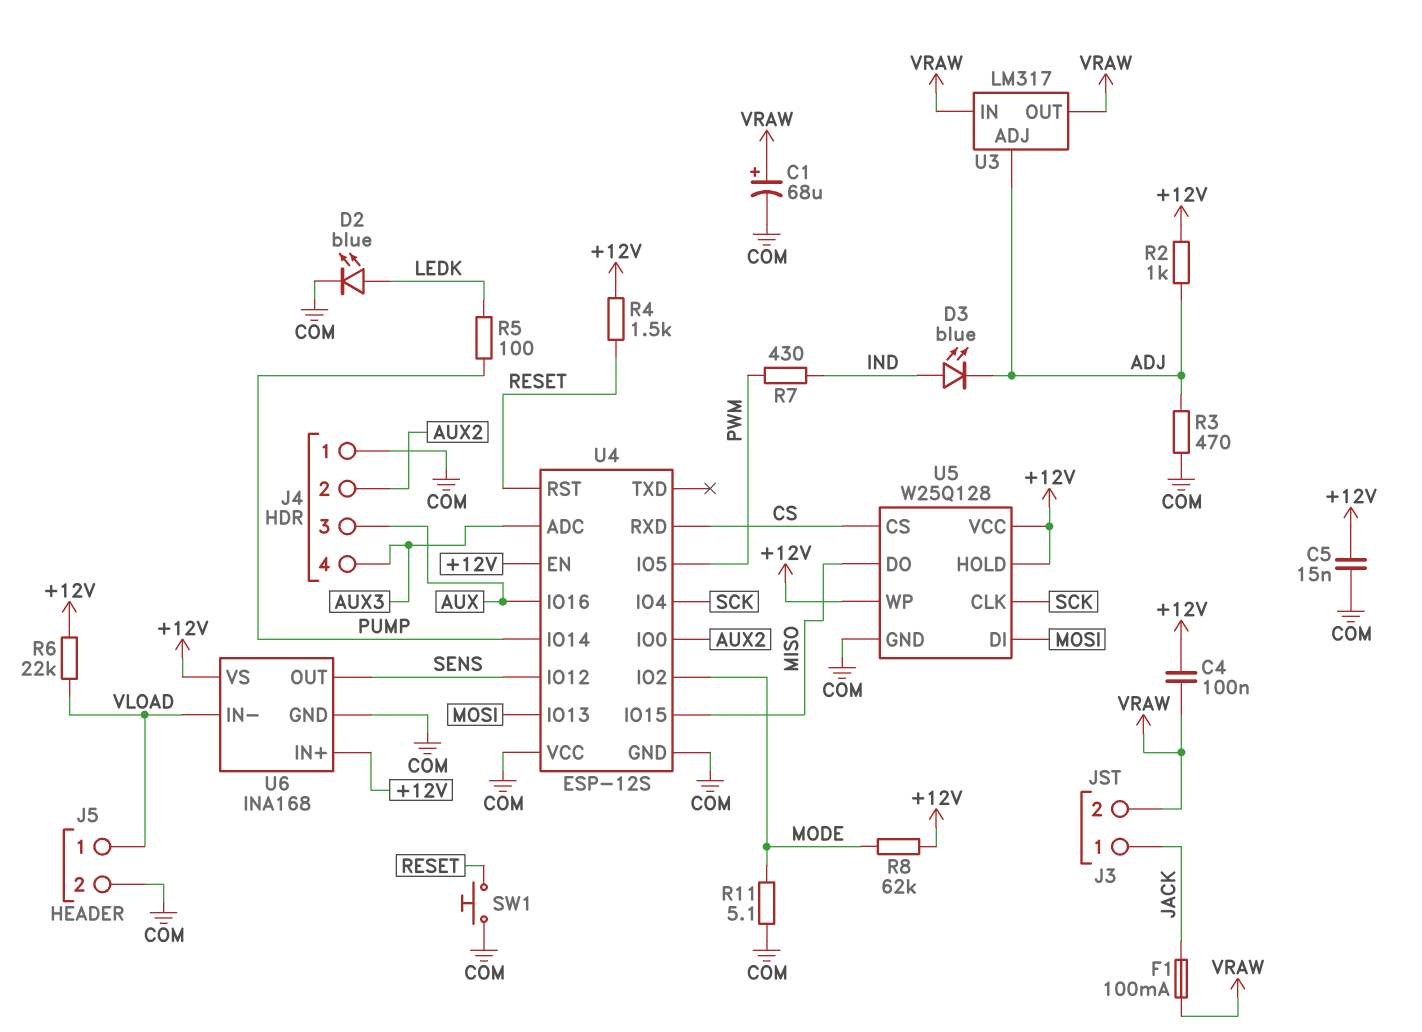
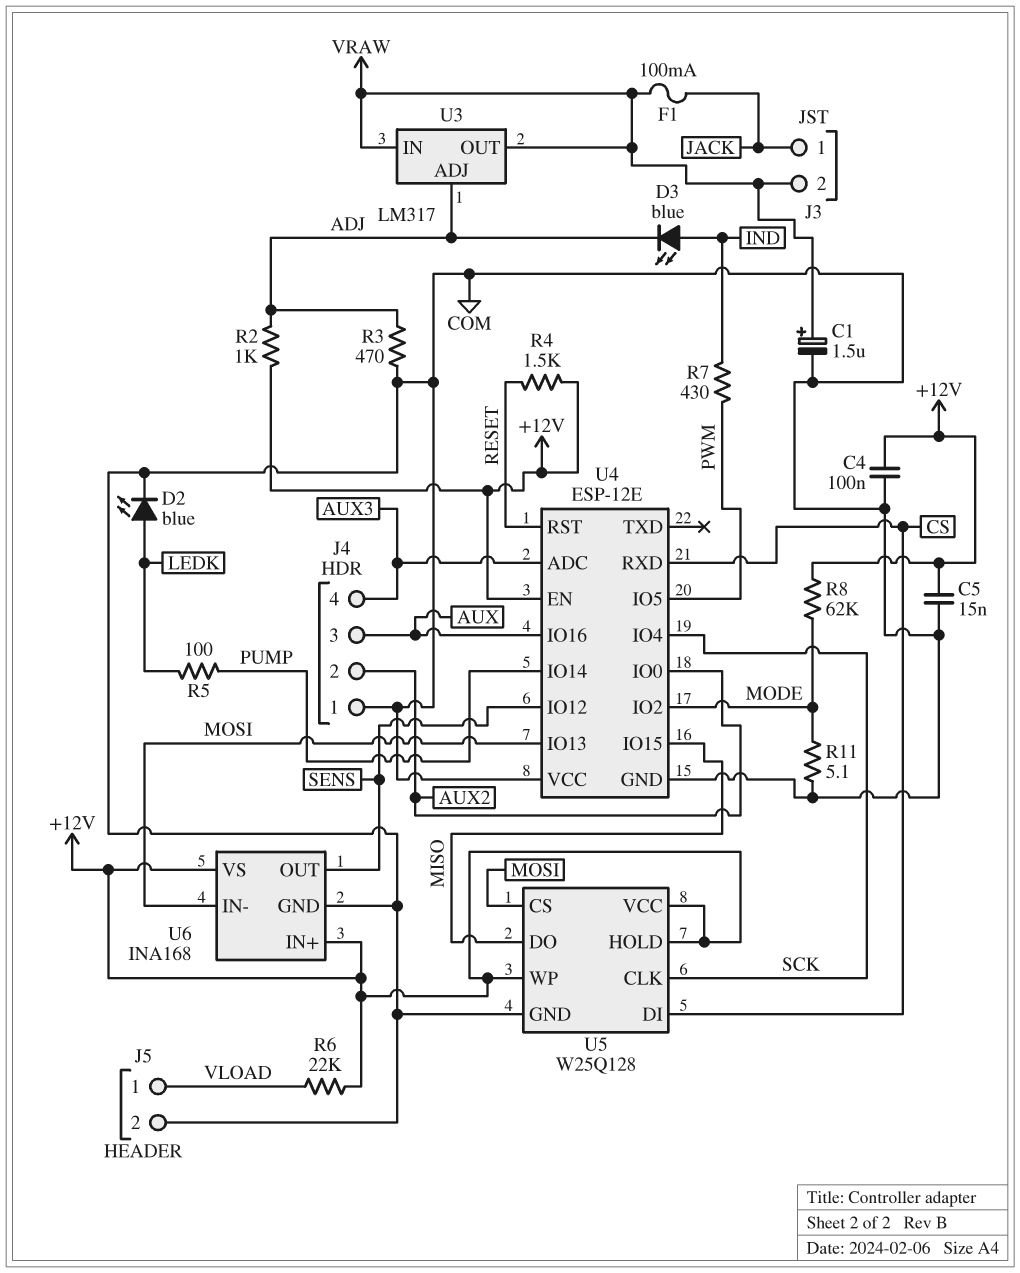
C1: 68uF (plus VRAW, minus COM) -> 1.5uF (plus VRAW, minus COM)
C4: 100nF (+12V, VRAW) -> 100nF (+12V, COM)
SW1: button (COM, RESET) -> none
U4: ESP-12S -> ESP-12E
U5 pin CS: CS -> MOSI
U5 pin DI: MOSI -> CS
U6 pin IN-: VLOAD -> MOSI

